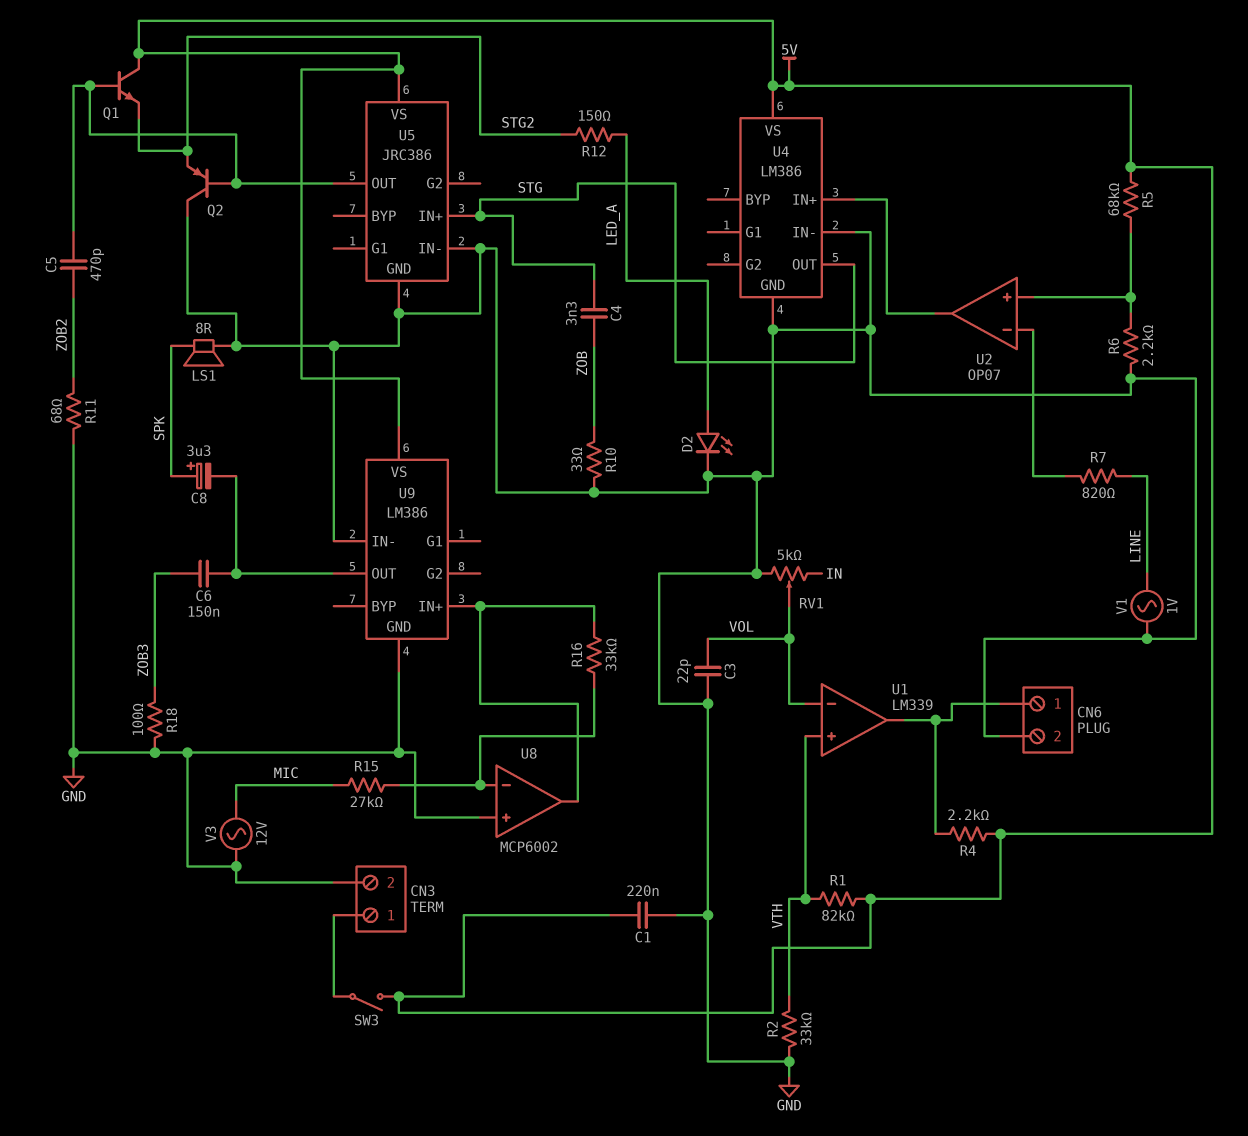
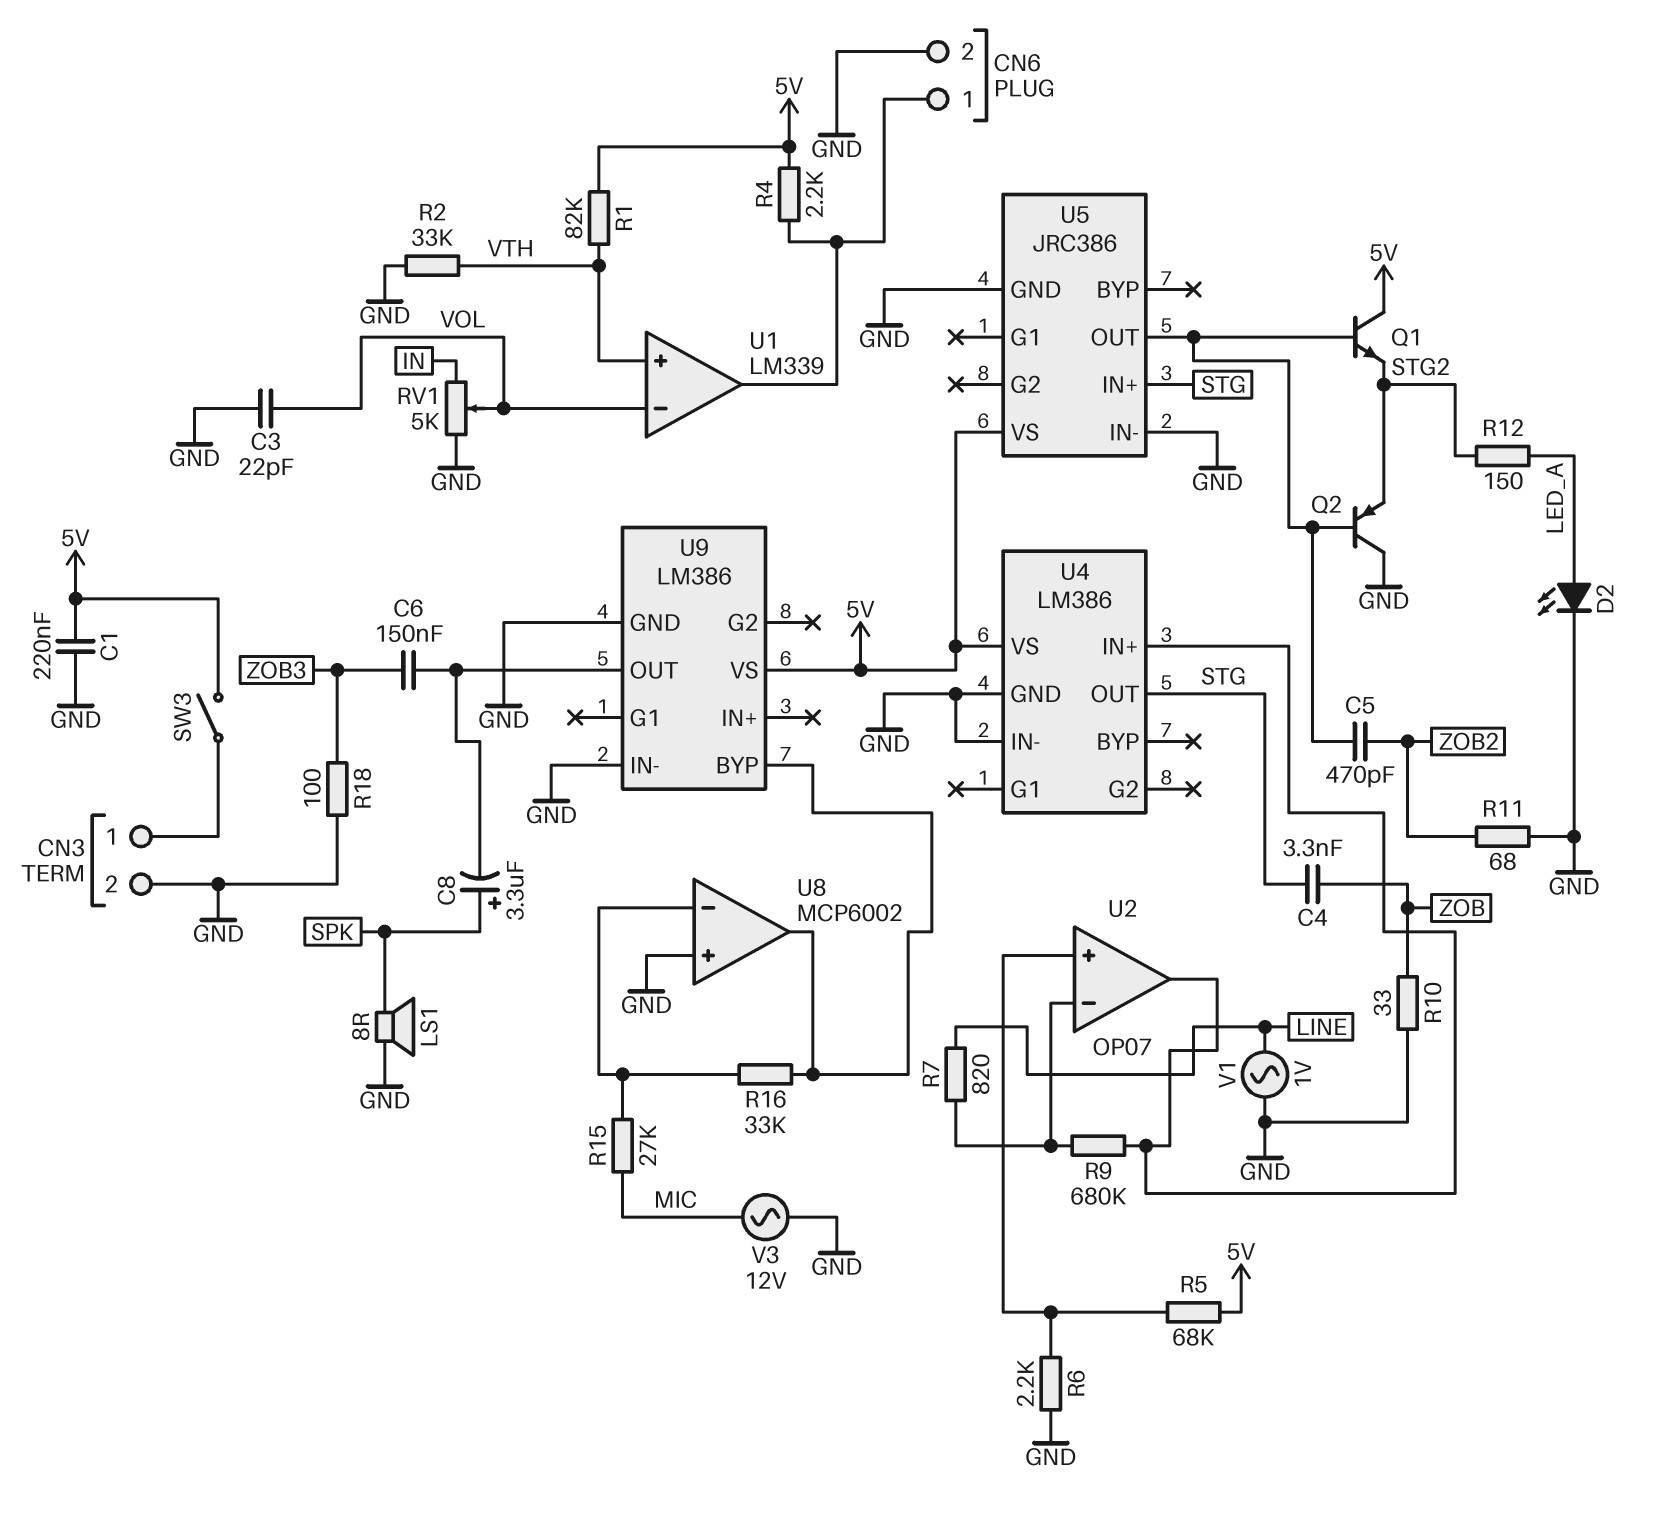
R9: none -> 680k (U2/in-, U2/out)
U9 pin BYP: none -> U8/out
U9 pin IN+: U8/out -> none

